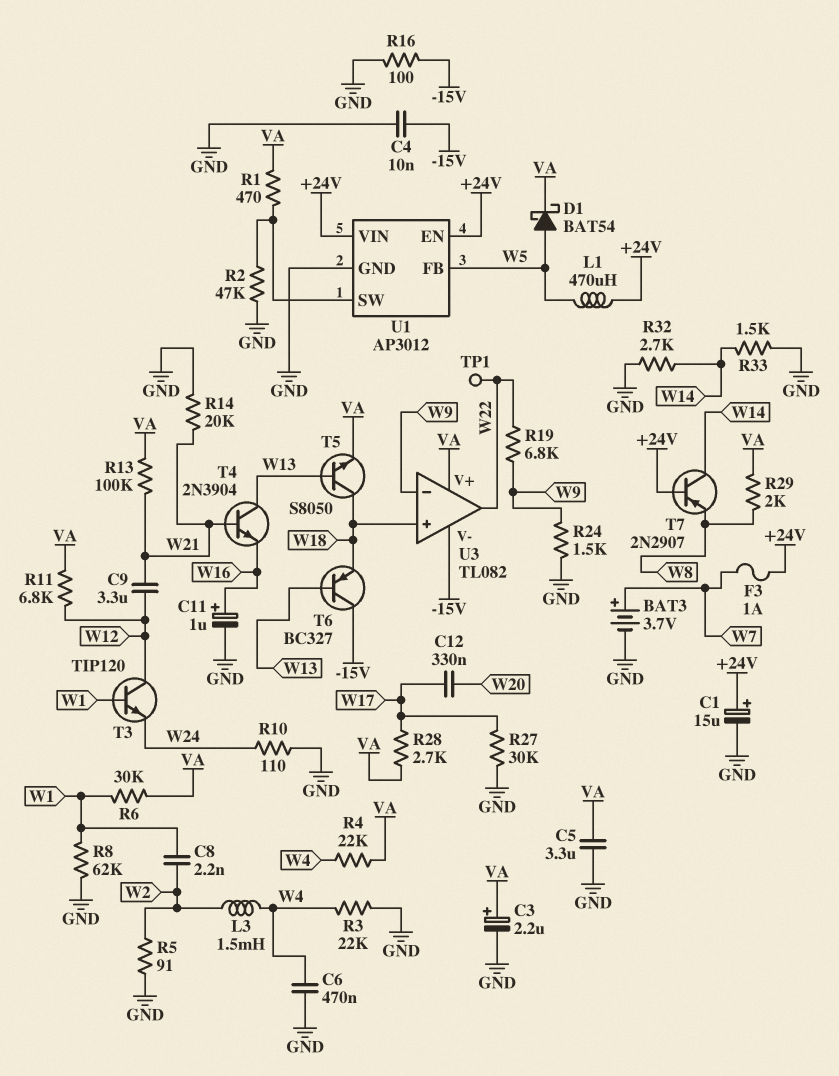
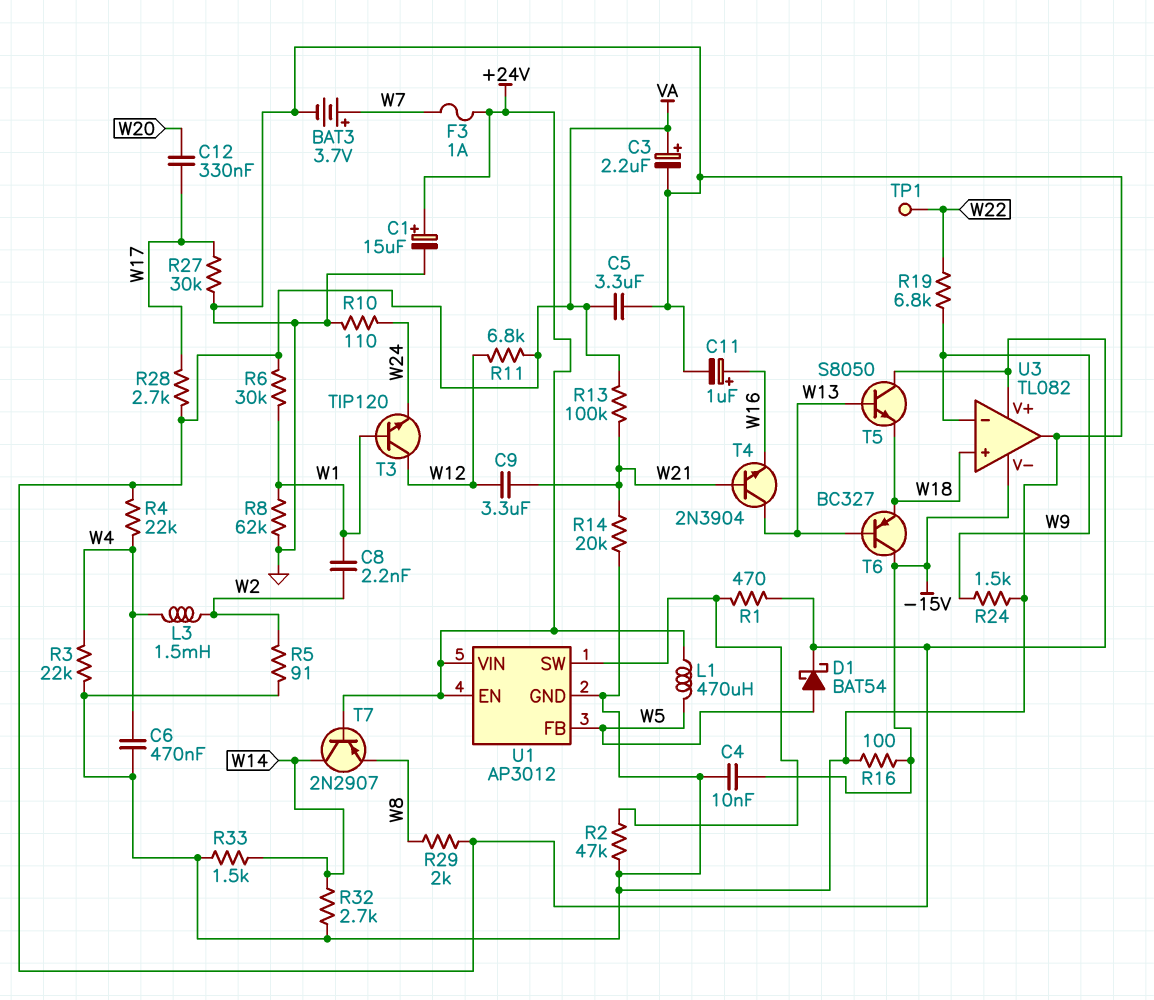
T5: NPN S8050 (B W13, C W18, E VA) -> NPN S8050 (B W13, C VA, E W18)
U3 pin out: W22 -> GND

